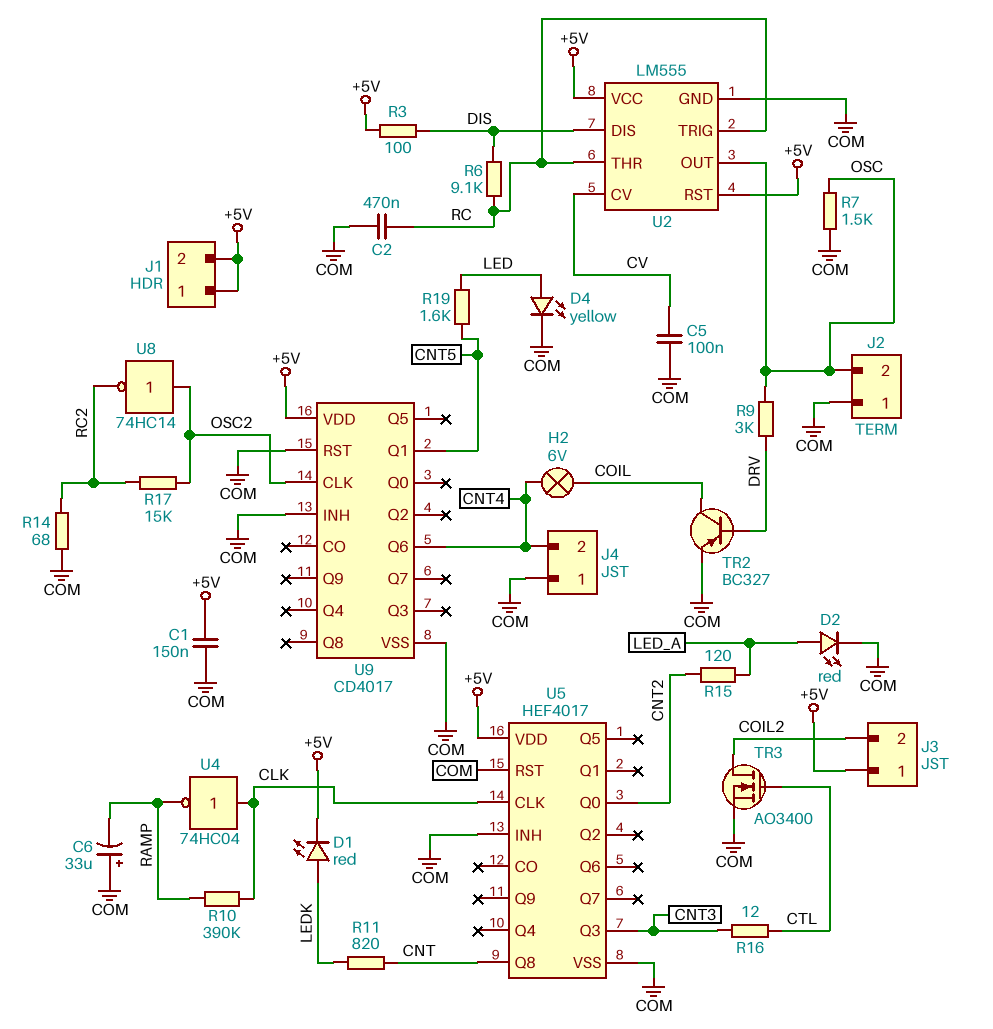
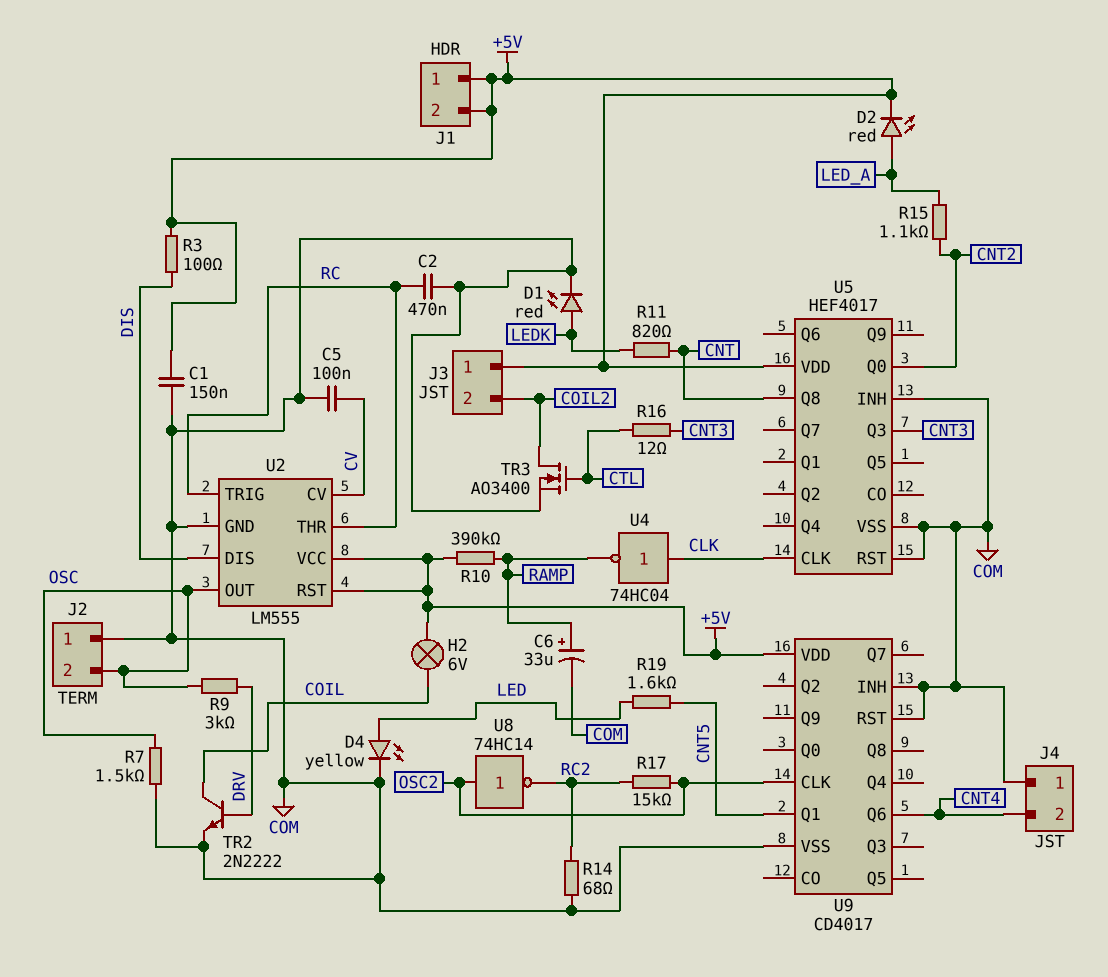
C6: 33uF (plus COM, minus RAMP) -> 33uF (plus RAMP, minus COM)
D1: LED red (A LEDK, K +5V) -> LED red (A LEDK, K COM)
D2: LED red (A LED_A, K COM) -> LED red (A LED_A, K +5V)
H2: lamp 6V (CNT4, COIL) -> lamp 6V (+5V, COIL)
R6: 9.1k (DIS, RC) -> none
R10: 390k (CLK, RAMP) -> 390k (+5V, RAMP)
R15: 120 (CNT2, LED_A) -> 1.1k (CNT2, LED_A)
TR2: PNP BC327 (B DRV, C COIL, E COM) -> NPN 2N2222 (B DRV, C COIL, E COM)

